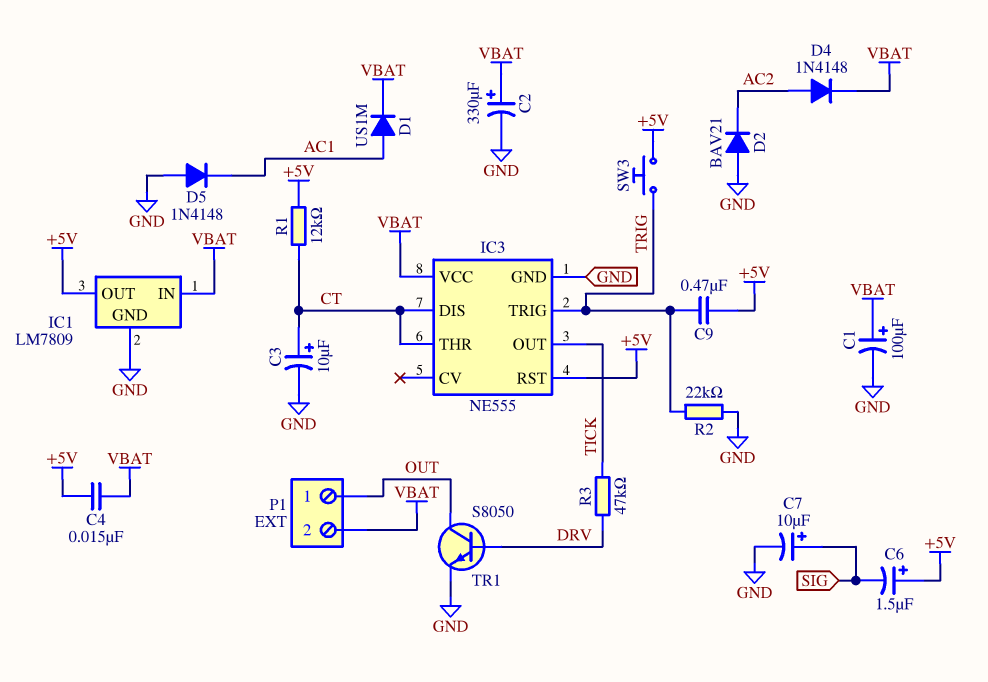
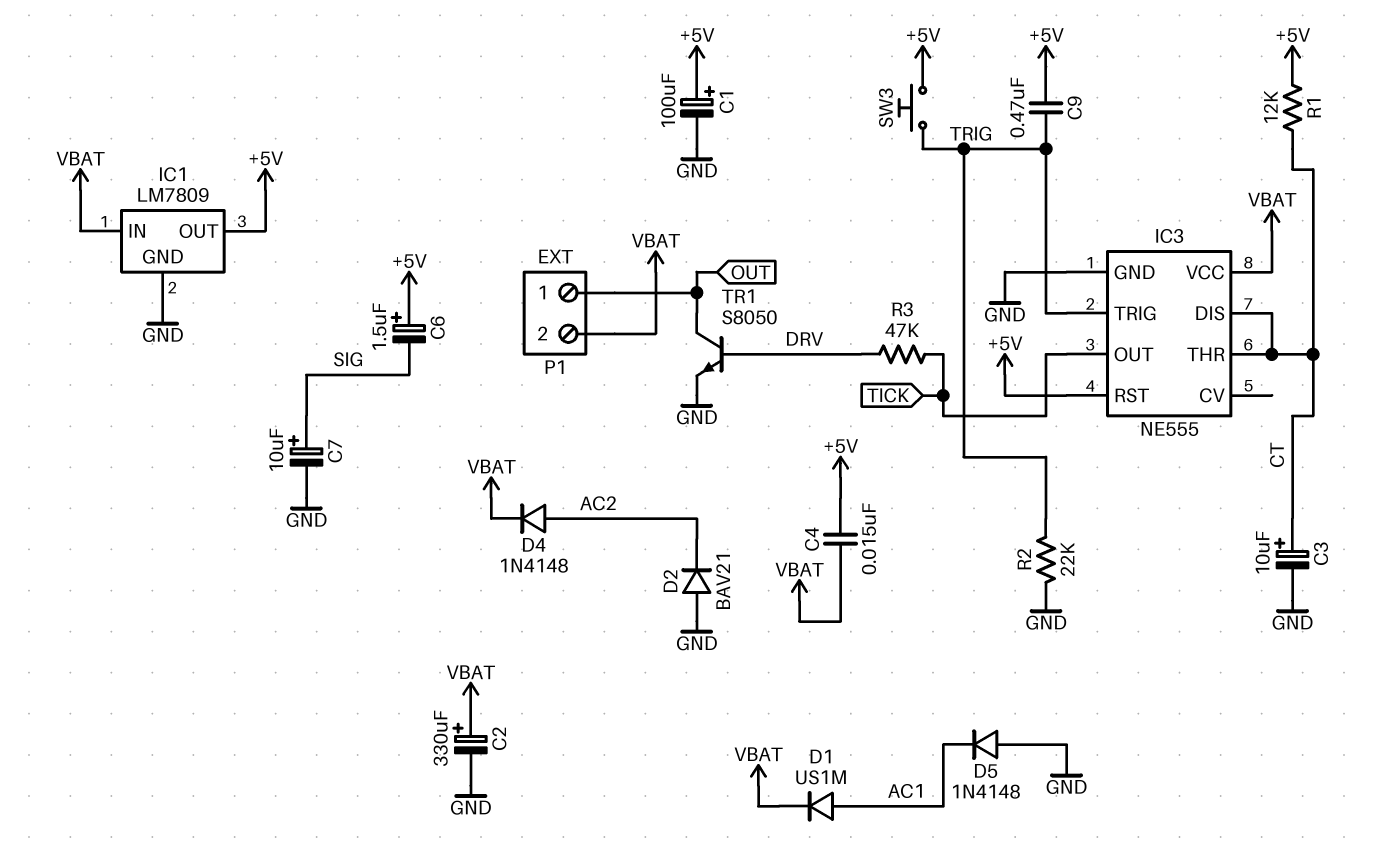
C1: 100uF (plus VBAT, minus GND) -> 100uF (plus +5V, minus GND)

